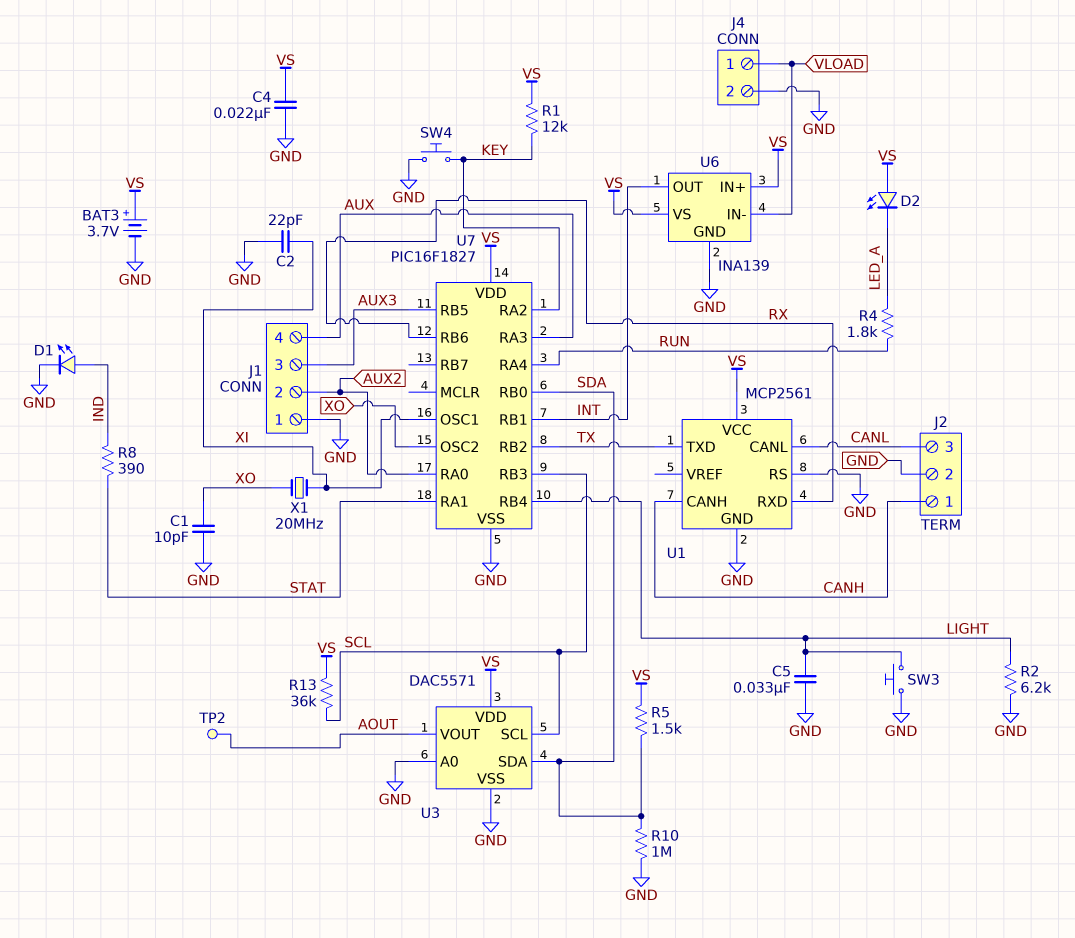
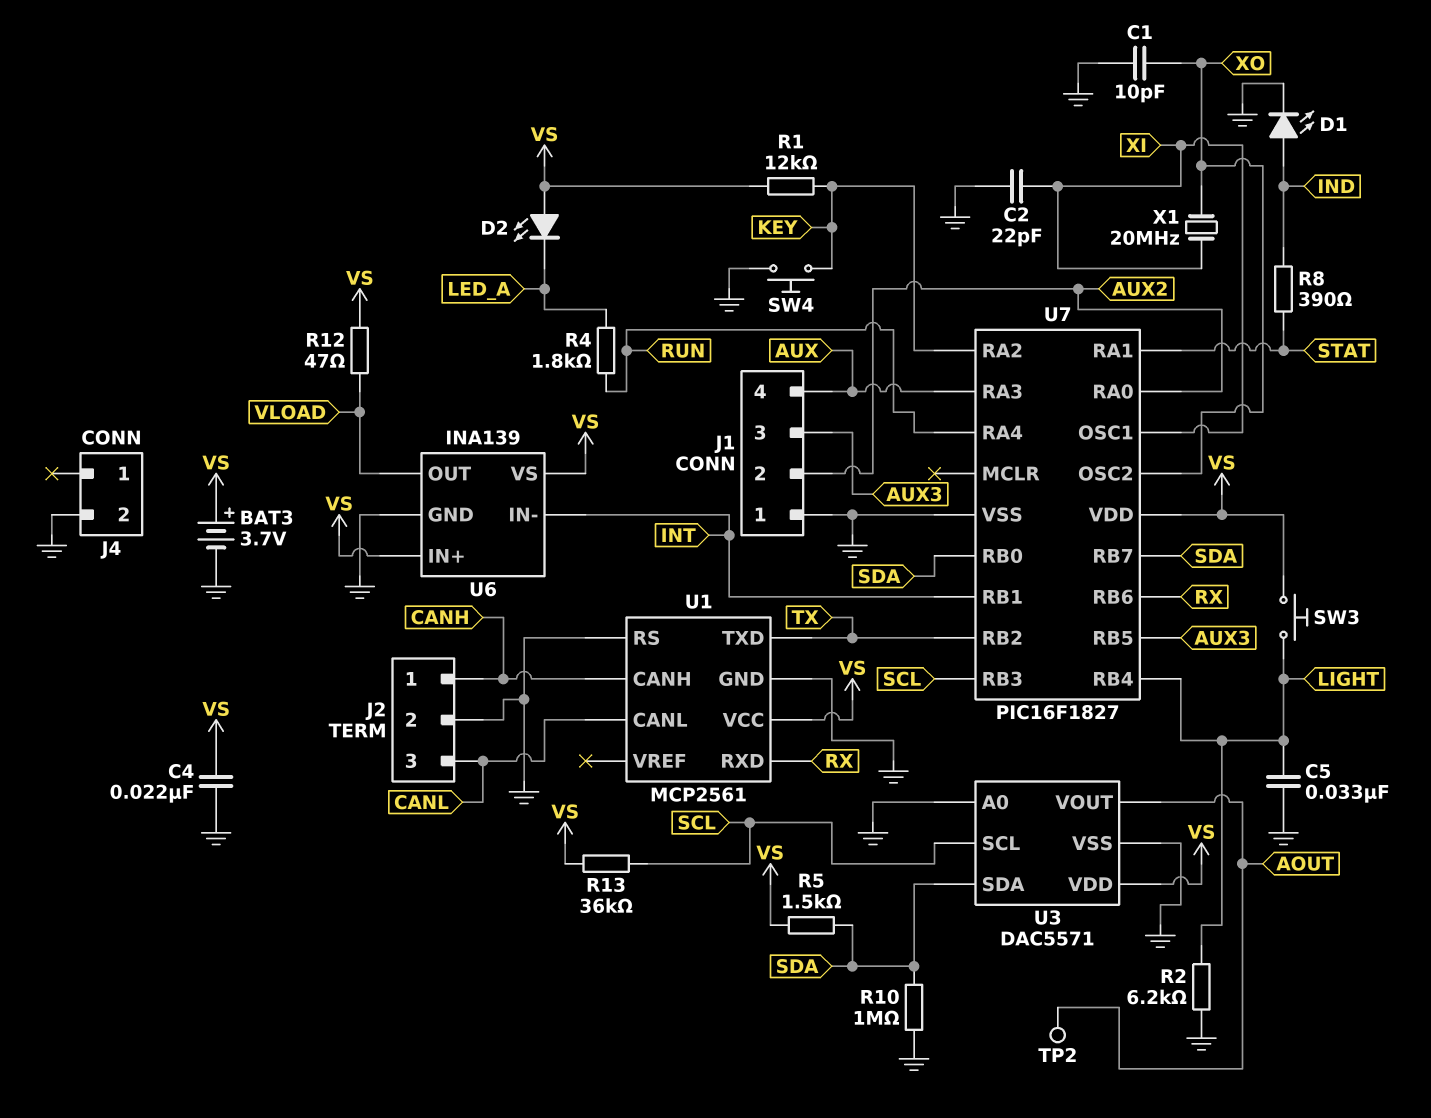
J4 pin 1: VLOAD -> none
R12: none -> 47 (VLOAD, VS)
SW3: button (GND, LIGHT) -> button (LIGHT, VS)
U6 pin IN-: VLOAD -> INT
U6 pin OUT: INT -> VLOAD
U7 pin RB7: none -> SDA

